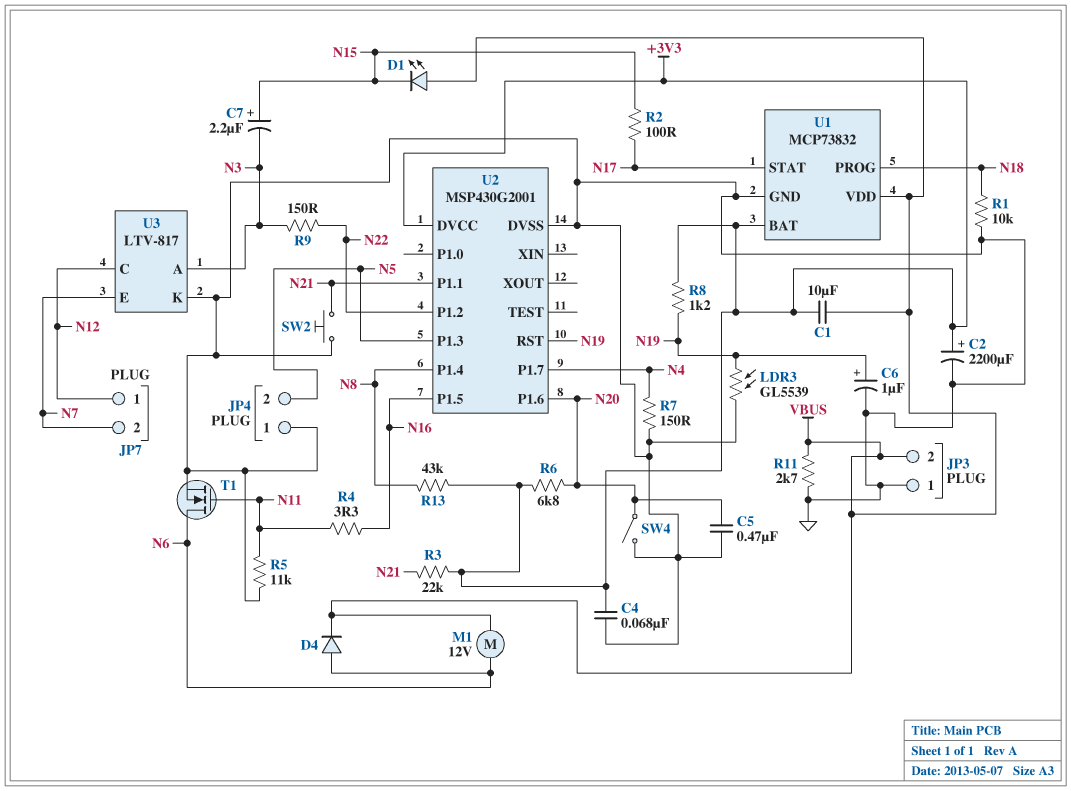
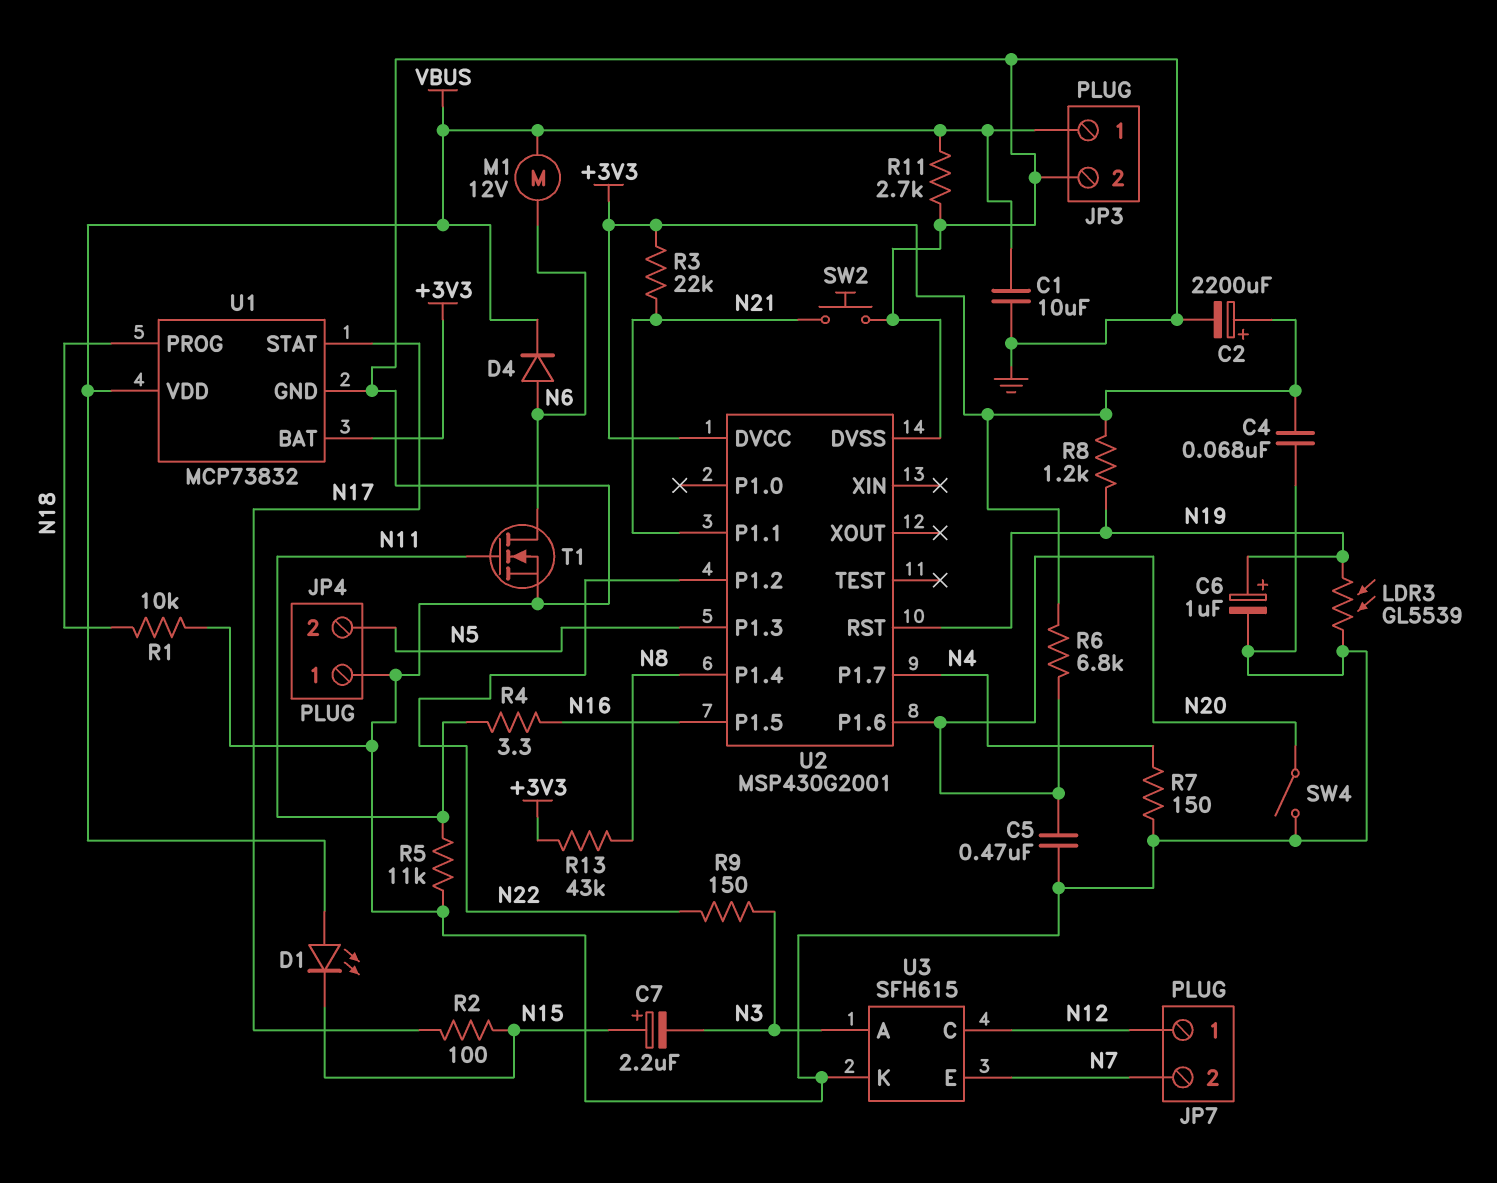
C1: 10uF (+3V3, VBUS) -> 10uF (GND, VBUS)
JP3 pin 1: GND -> VBUS
JP3 pin 2: VBUS -> GND
U3: LTV-817 -> SFH615

